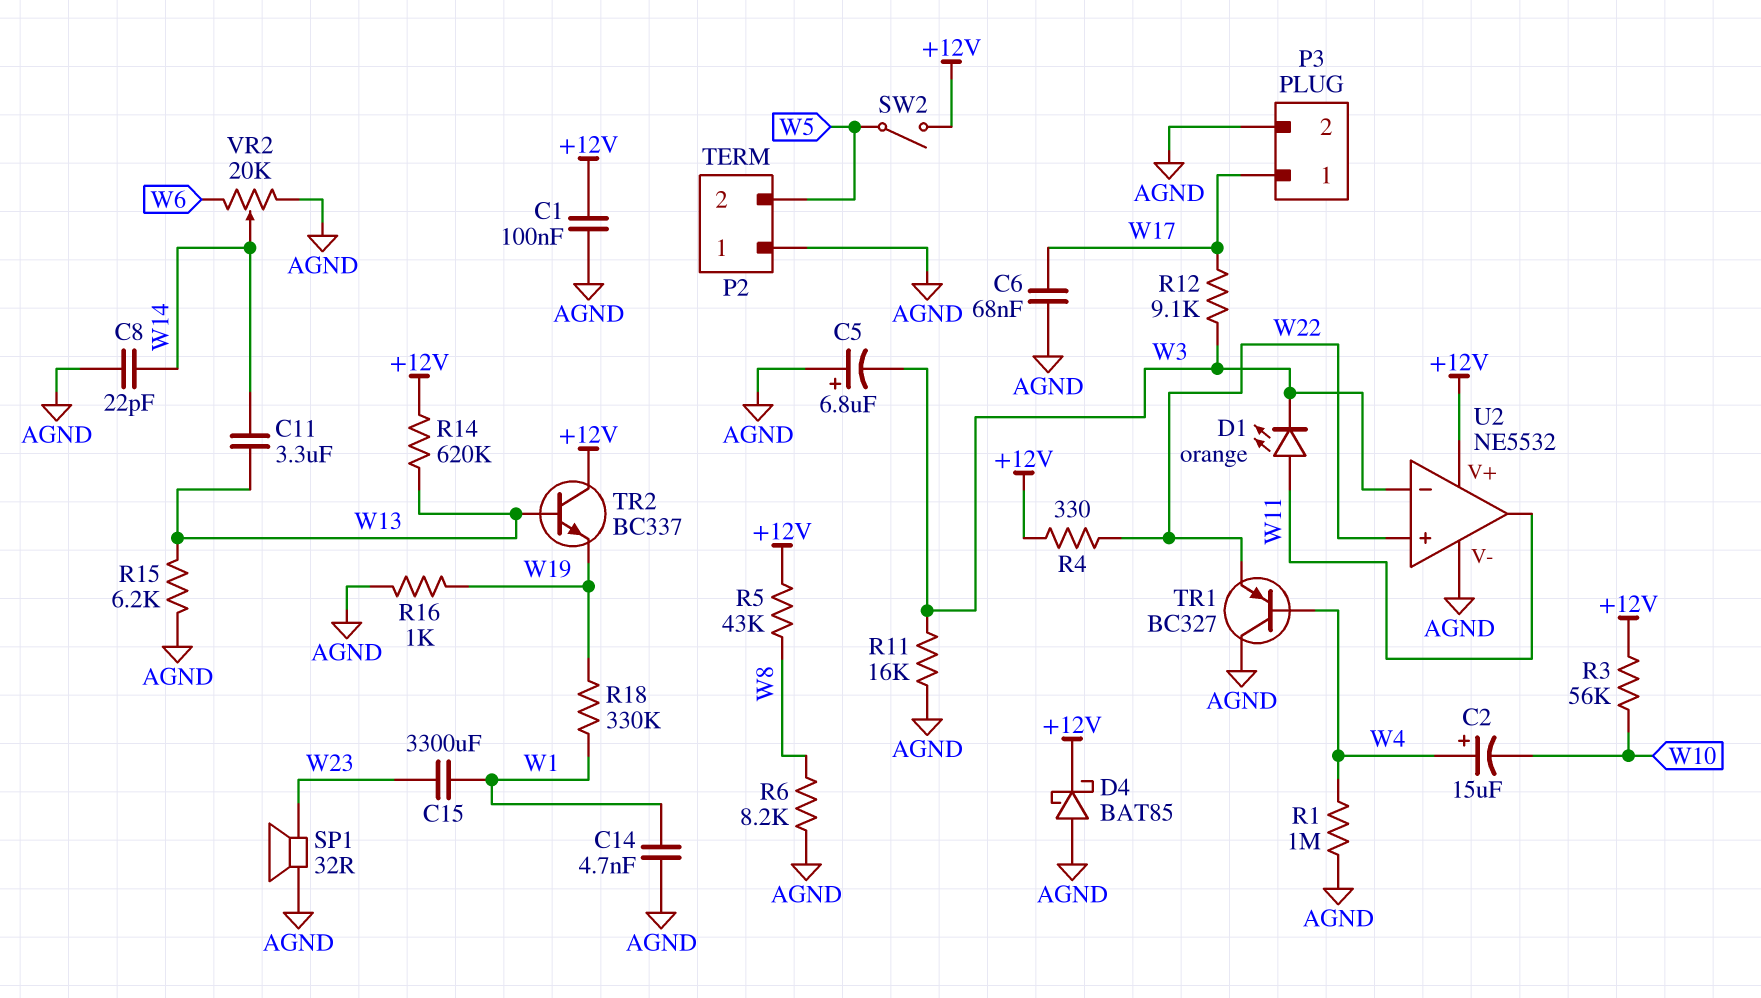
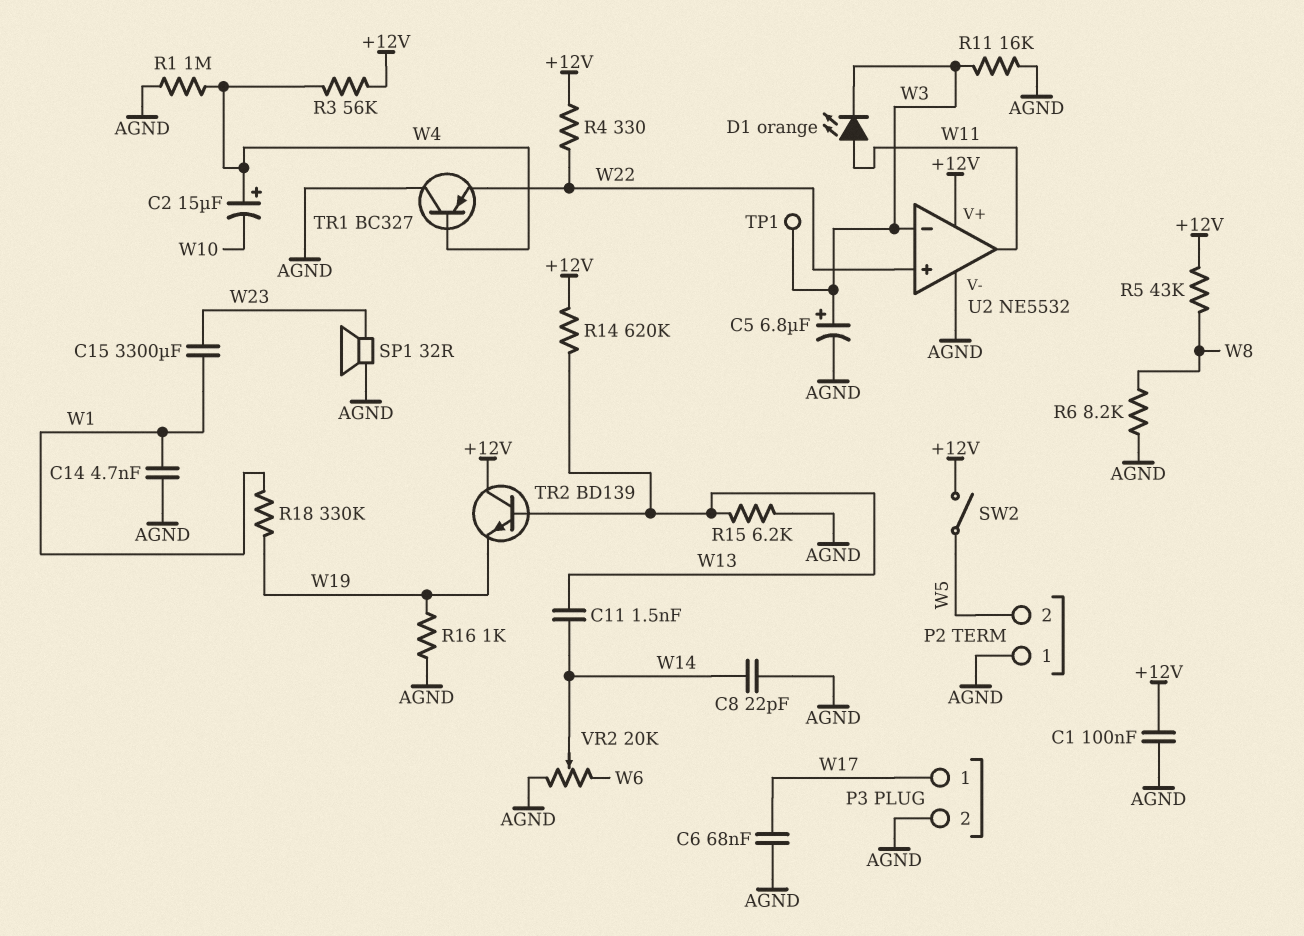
C5: 6.8uF (plus AGND, minus W3) -> 6.8uF (plus W3, minus AGND)
C11: 3.3uF (W13, W14) -> 1.5nF (W13, W14)
D4: schottky BAT85 (A AGND, K +12V) -> none
R3: 56k (+12V, W10) -> 56k (+12V, W4)
R12: 9.1k (W3, W17) -> none
TP1: none -> test point (W3)
TR2: NPN BC337 (B W13, C +12V, E W19) -> NPN BD139 (B W13, C +12V, E W19)

